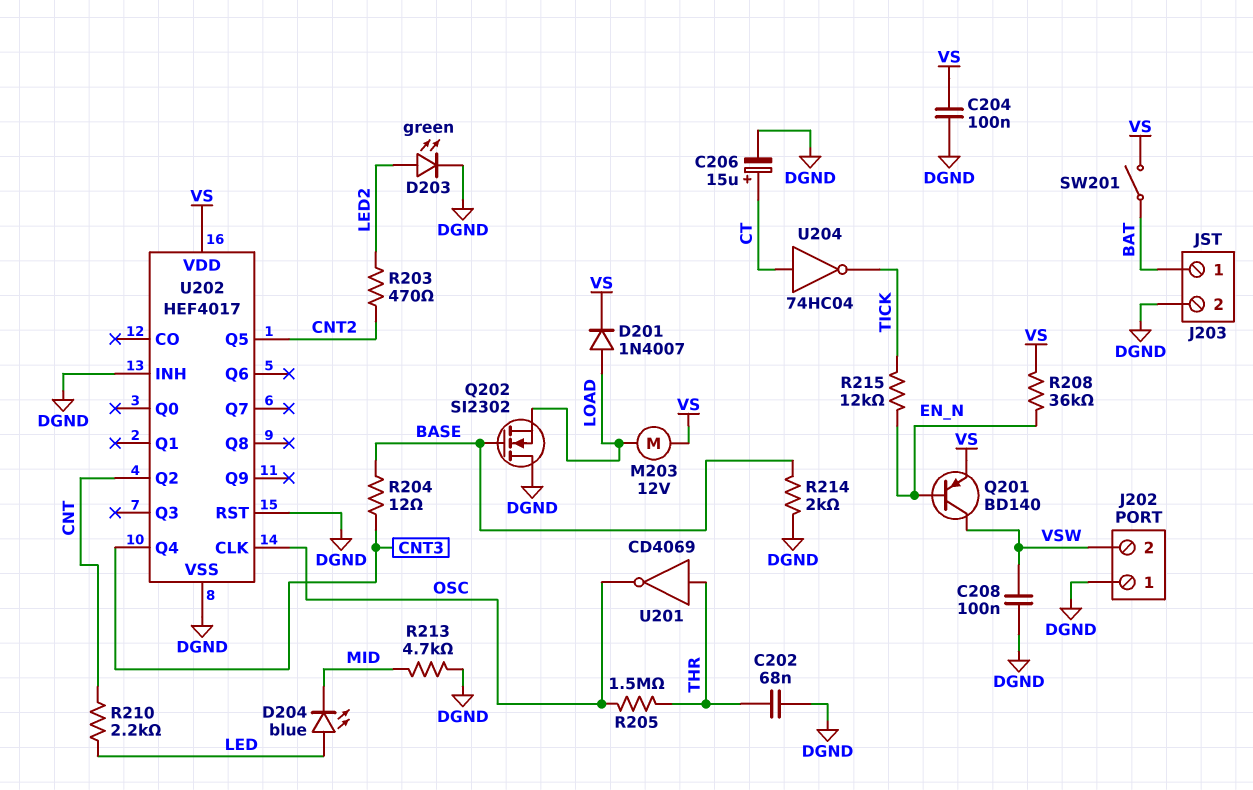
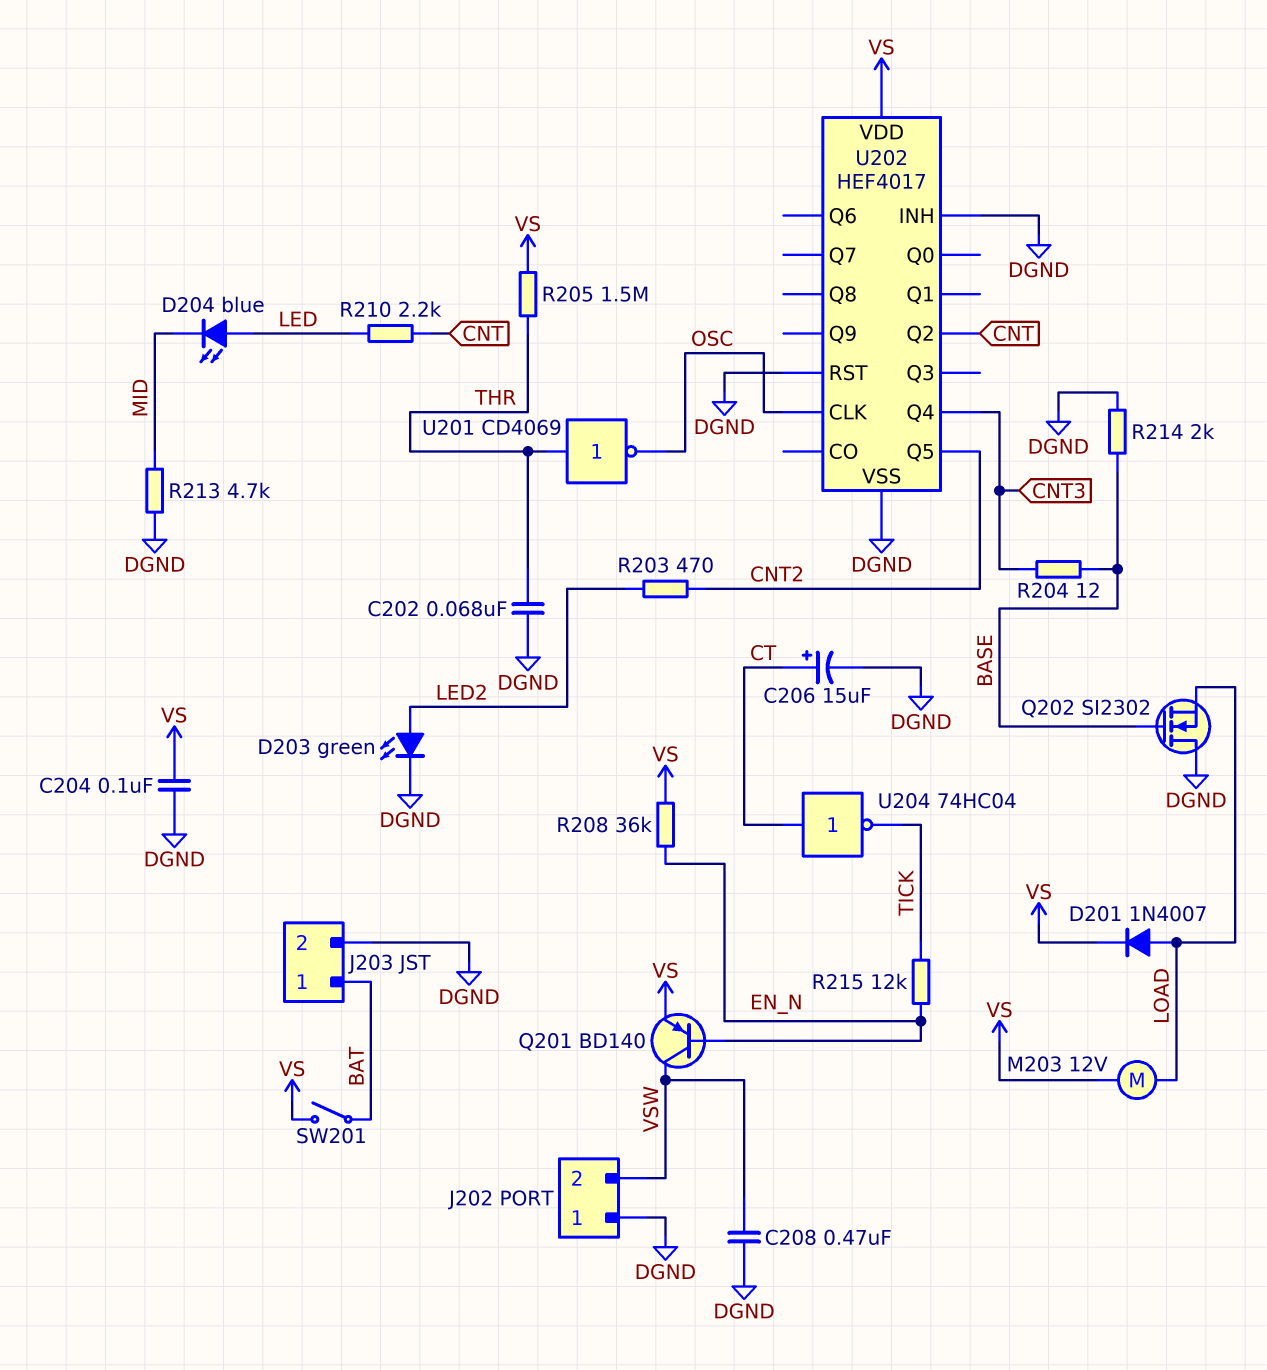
C208: 100nF (DGND, VSW) -> 470nF (DGND, VSW)
R205: 1.5M (OSC, THR) -> 1.5M (THR, VS)

